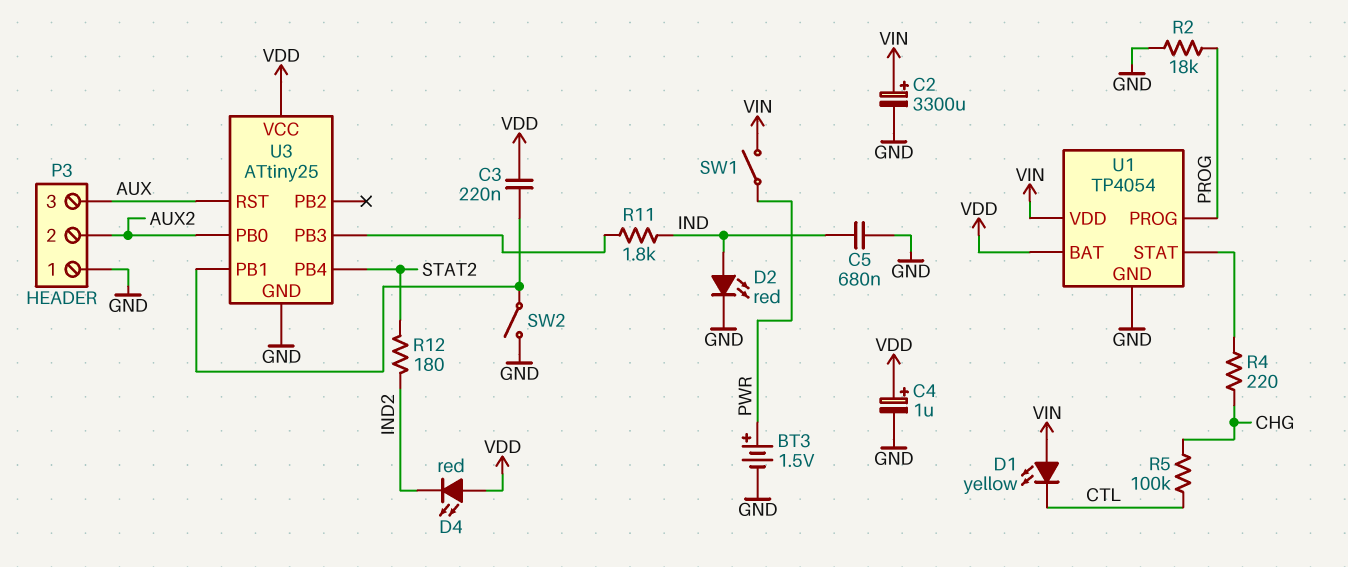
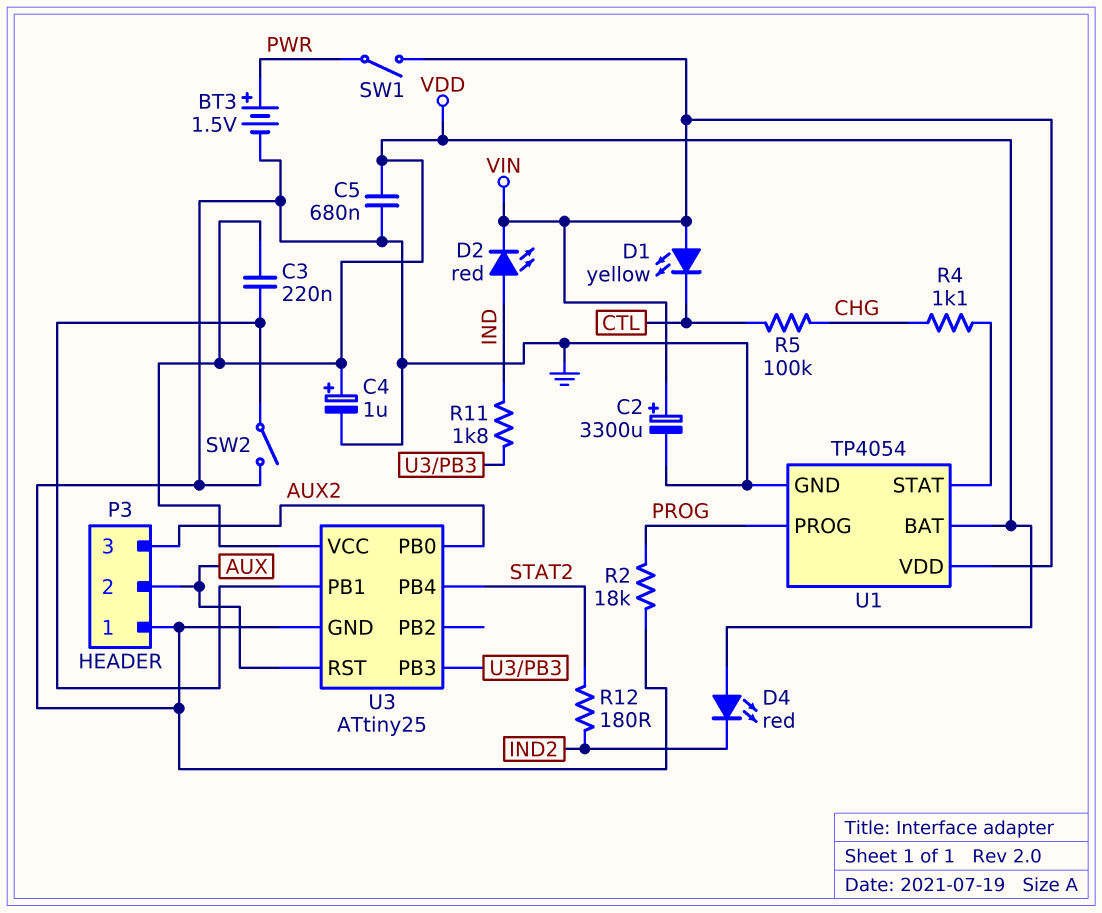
C5: 680nF (GND, IND) -> 680nF (GND, VDD)
D2: LED red (A IND, K GND) -> LED red (A IND, K VIN)
P3 pin 2: AUX2 -> AUX
P3 pin 3: AUX -> AUX2
R4: 220 (CHG, U1/STAT) -> 1.1k (CHG, U1/STAT)

